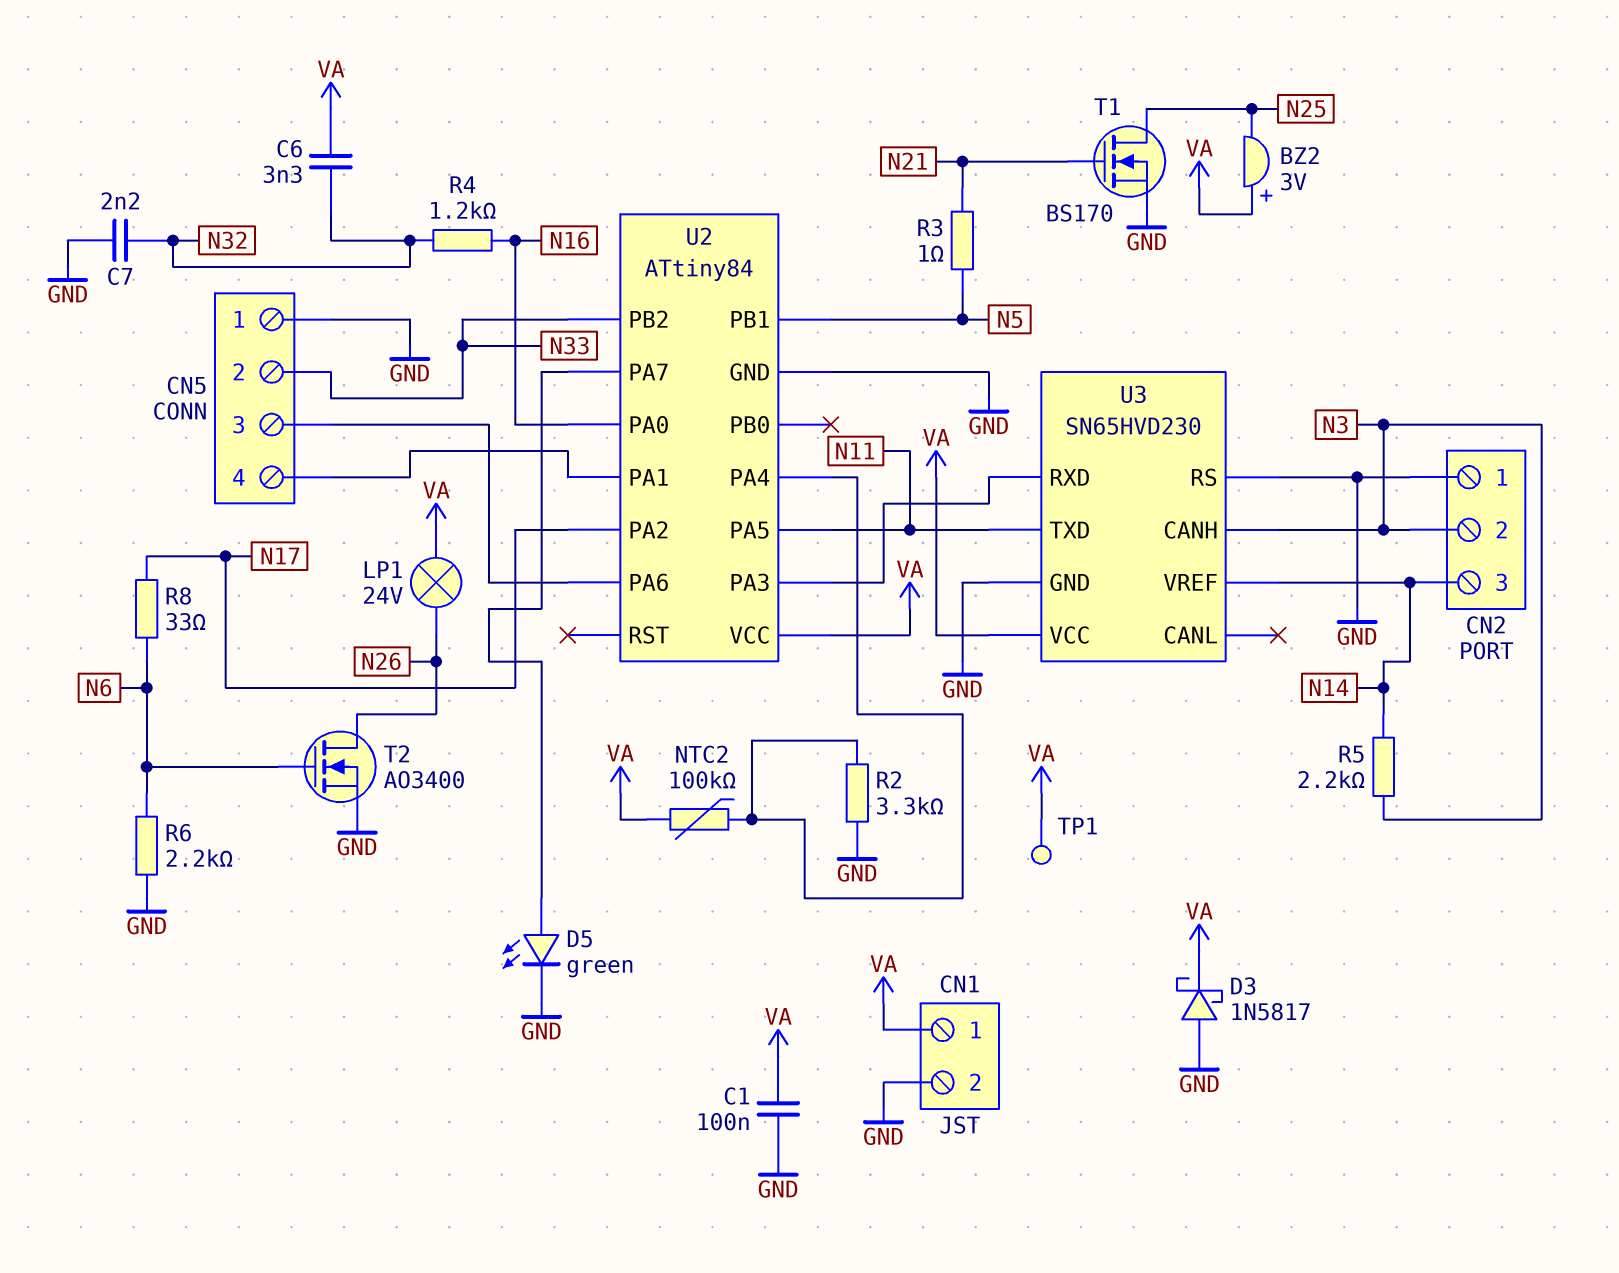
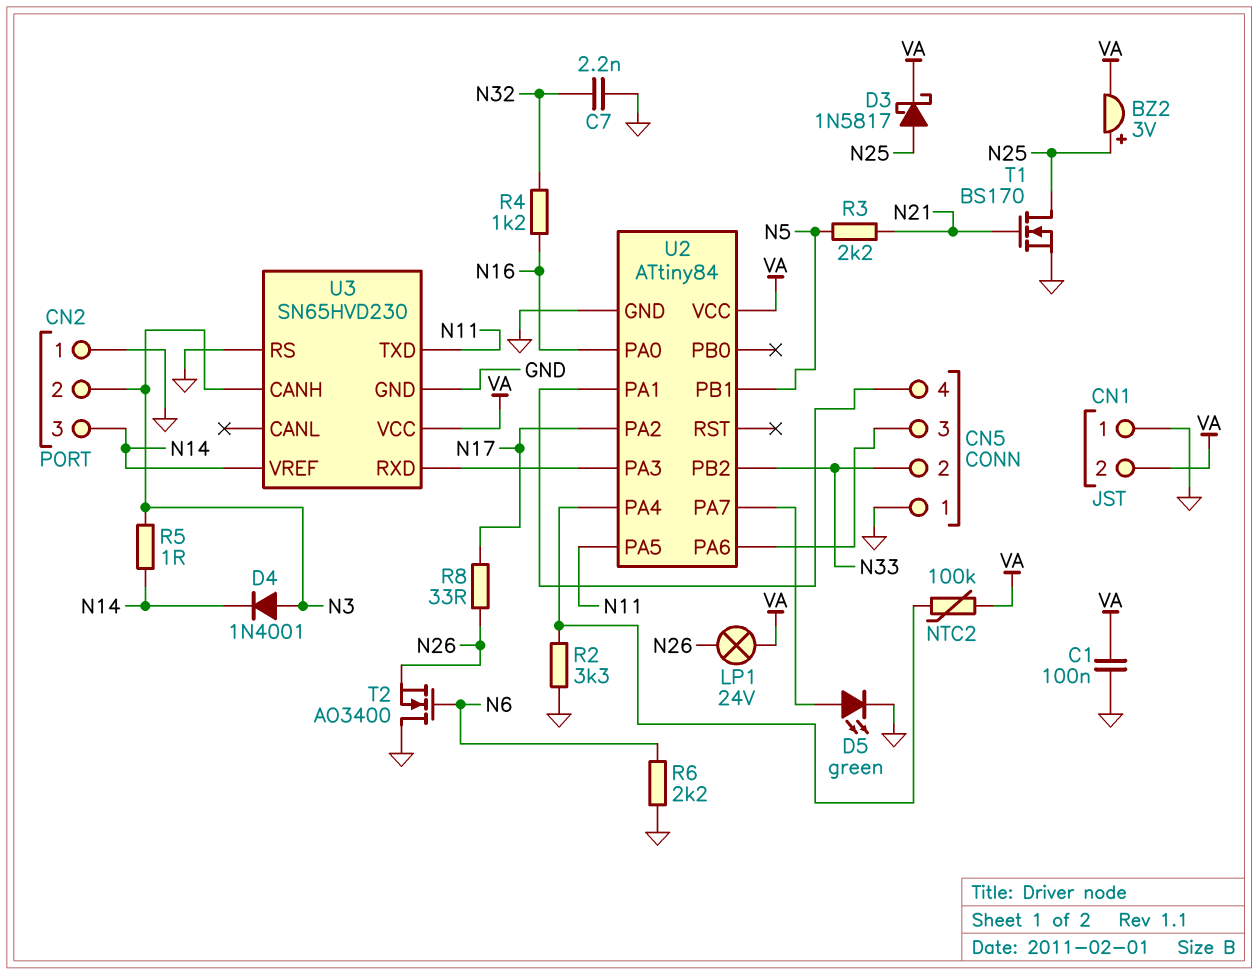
BZ2: buzzer 3V (plus VA, minus N25) -> buzzer 3V (plus N25, minus VA)
C6: 3.3nF (N32, VA) -> none
CN1 pin 1: VA -> GND
CN1 pin 2: GND -> VA
D3: schottky 1N5817 (A GND, K VA) -> schottky 1N5817 (A N25, K VA)
D4: none -> diode 1N4001 (A N3, K N14)
R3: 1 (N5, N21) -> 2.2k (N5, N21)
R5: 2.2k (N3, N14) -> 1 (N3, N14)
R8: 33 (N6, N17) -> 33 (N17, N26)
T2: NMOS AO3400 (G N6, D N26, S GND) -> NMOS AO3400 (G N6, D GND, S N26)
TP1: test point (VA) -> none

